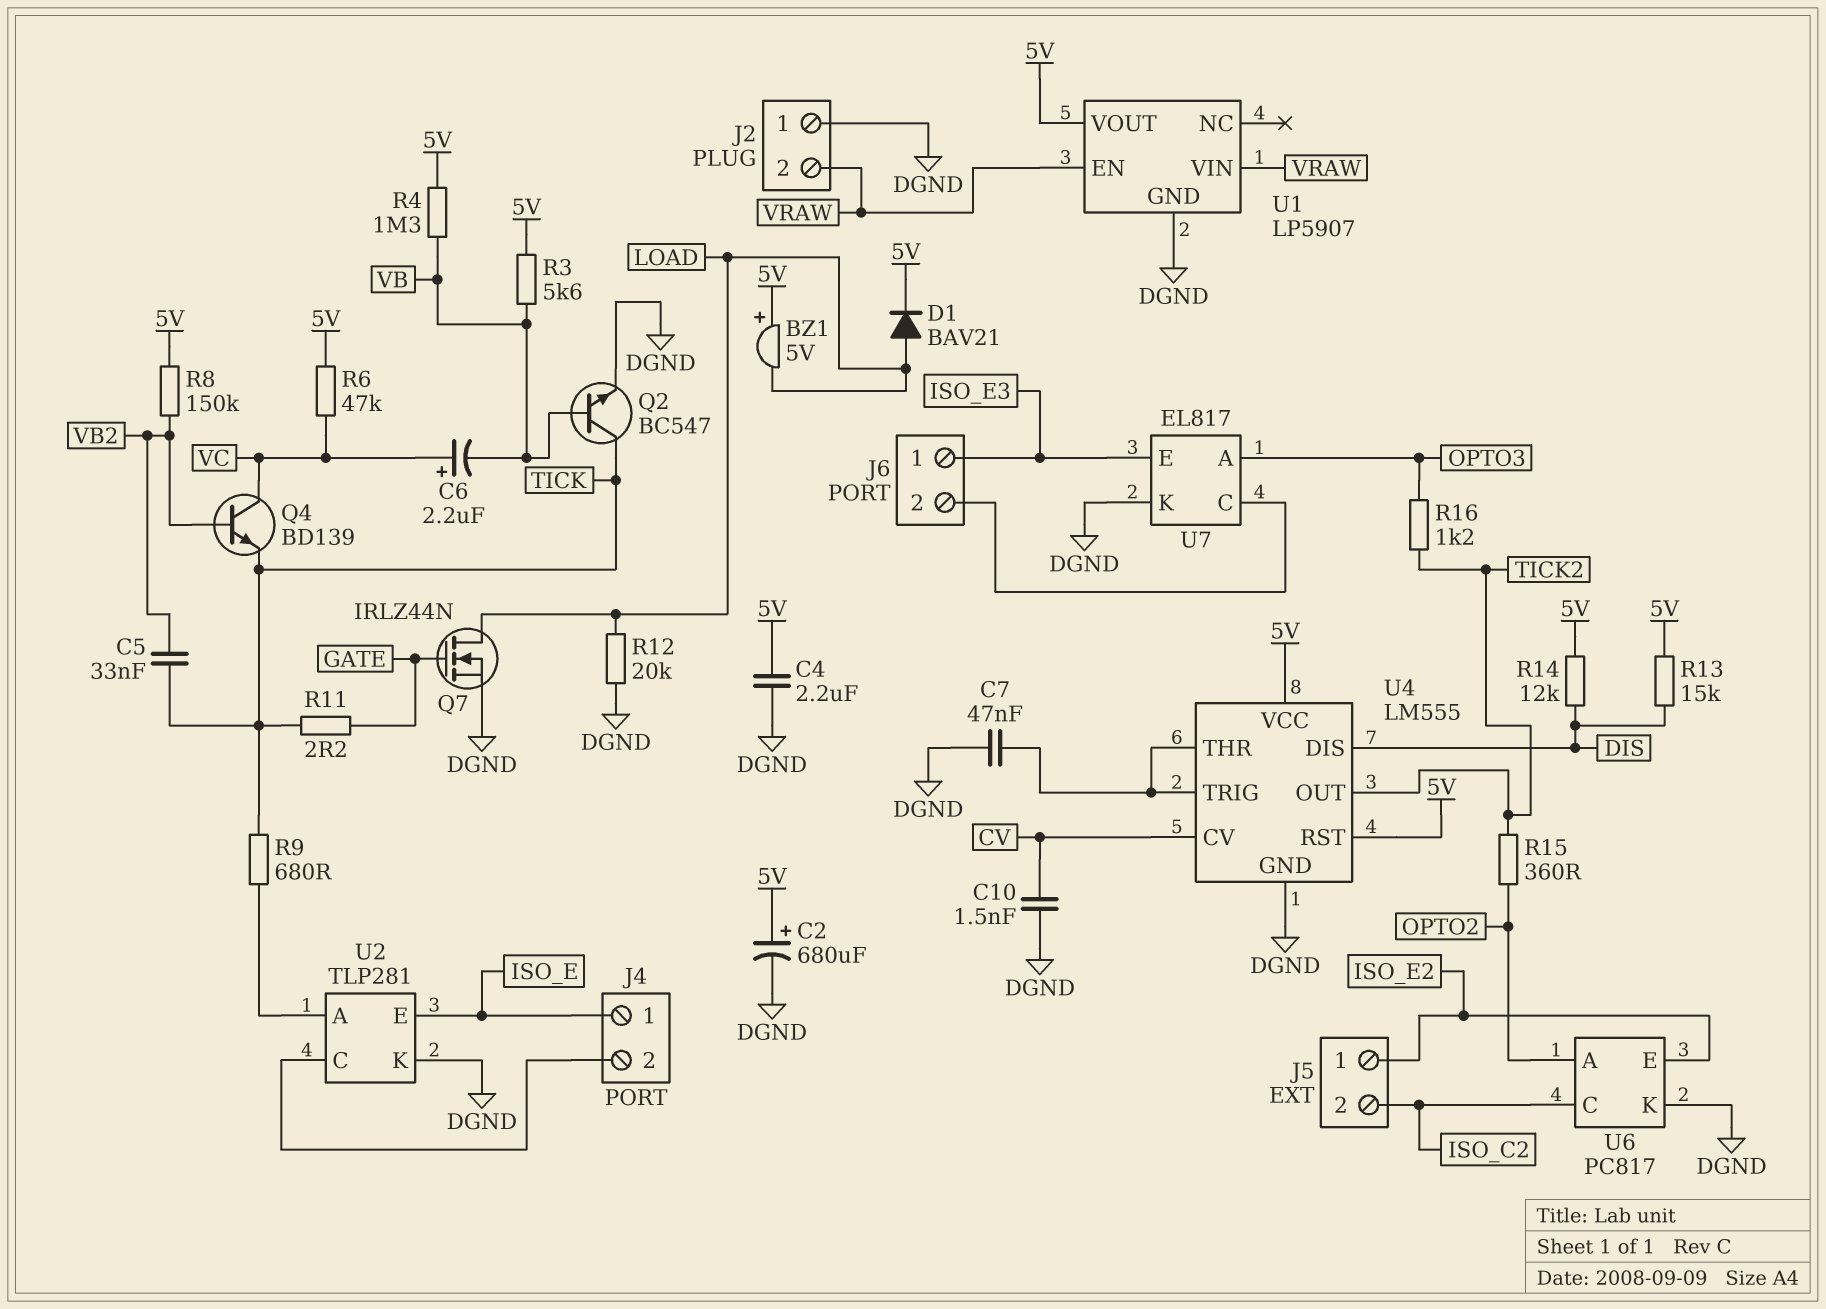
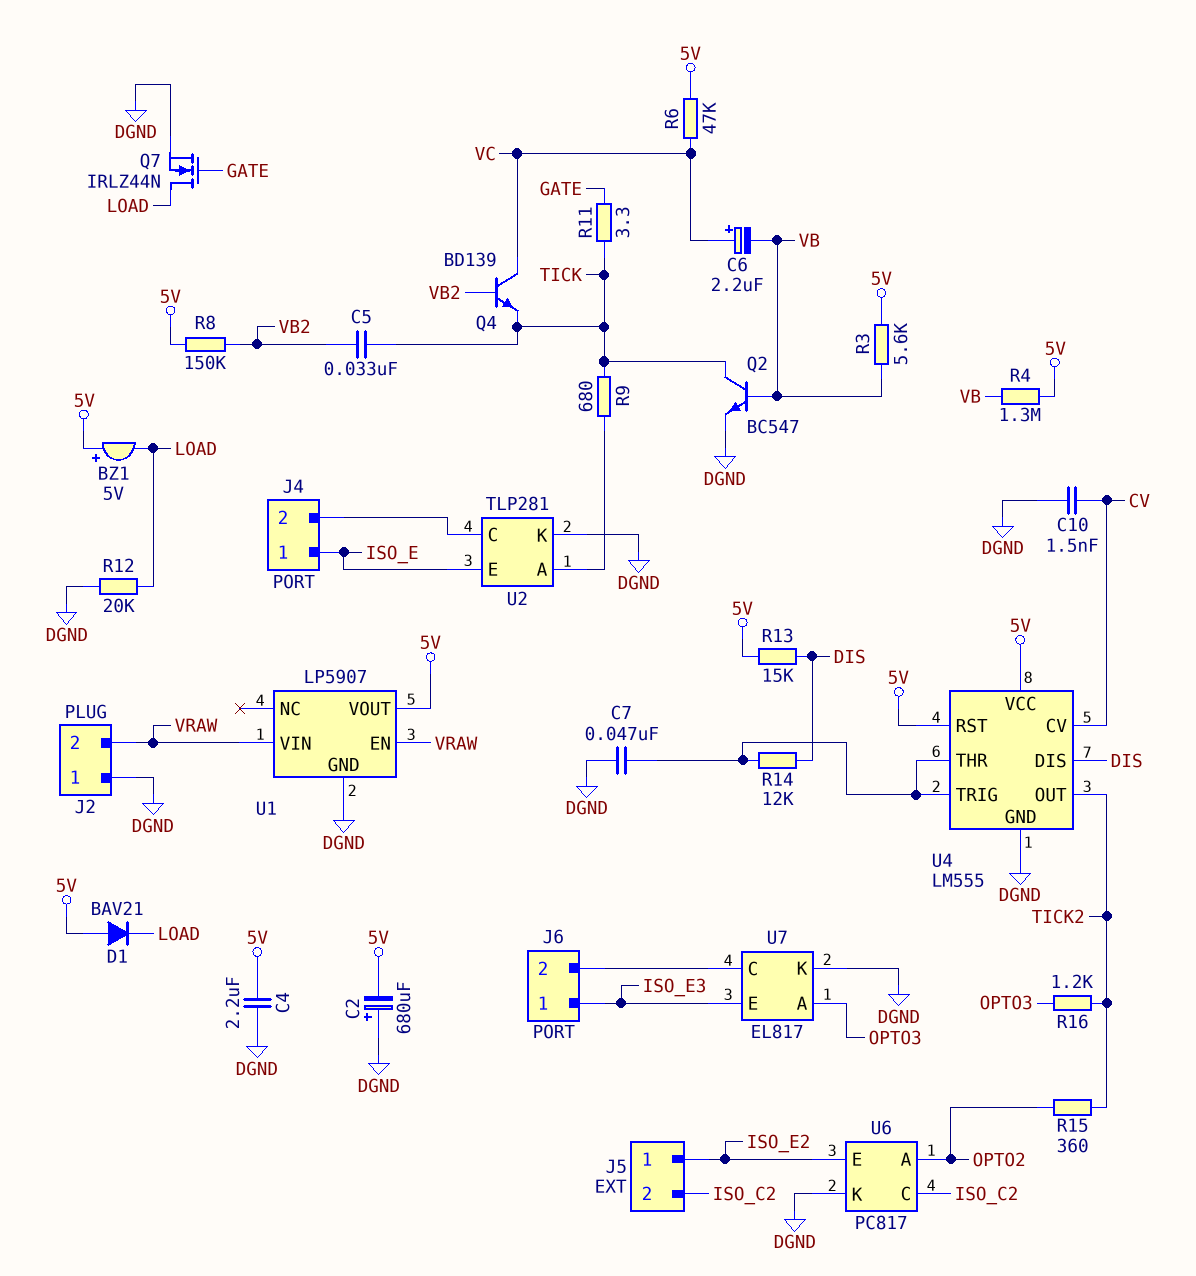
C2: 680uF (plus 5V, minus DGND) -> 680uF (plus DGND, minus 5V)
D1: diode BAV21 (A LOAD, K 5V) -> diode BAV21 (A 5V, K LOAD)
R11: 2.2 (GATE, TICK) -> 3.3 (GATE, TICK)
R14: 12k (5V, DIS) -> 12k (DIS, U4/THR)

